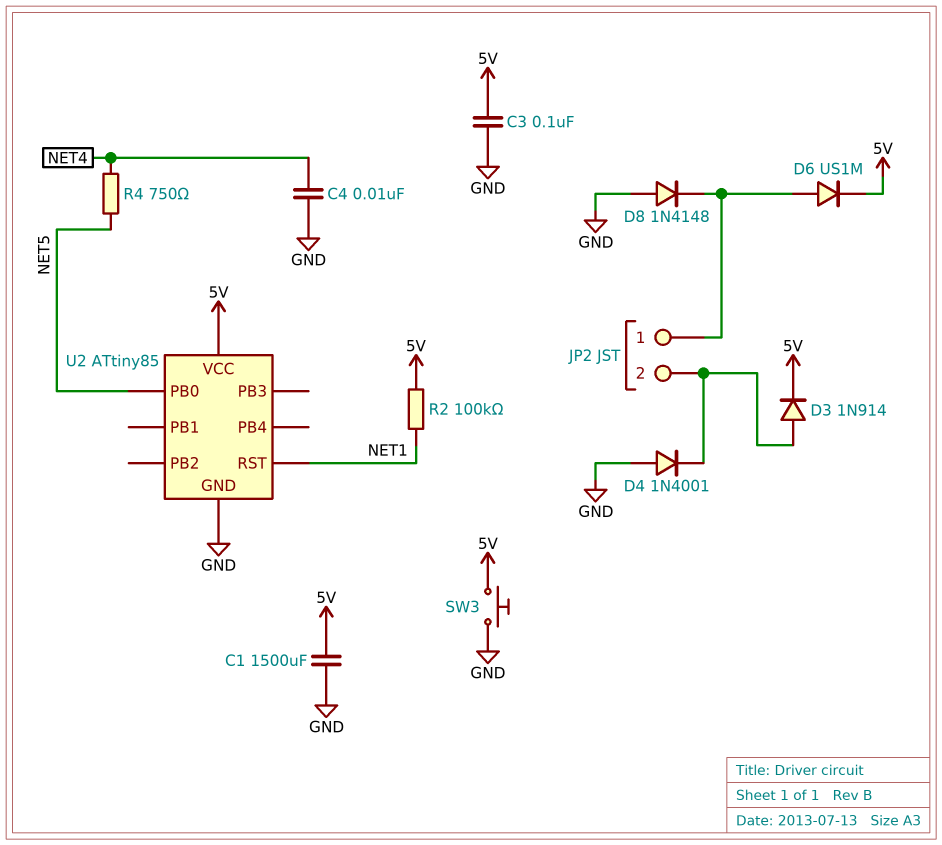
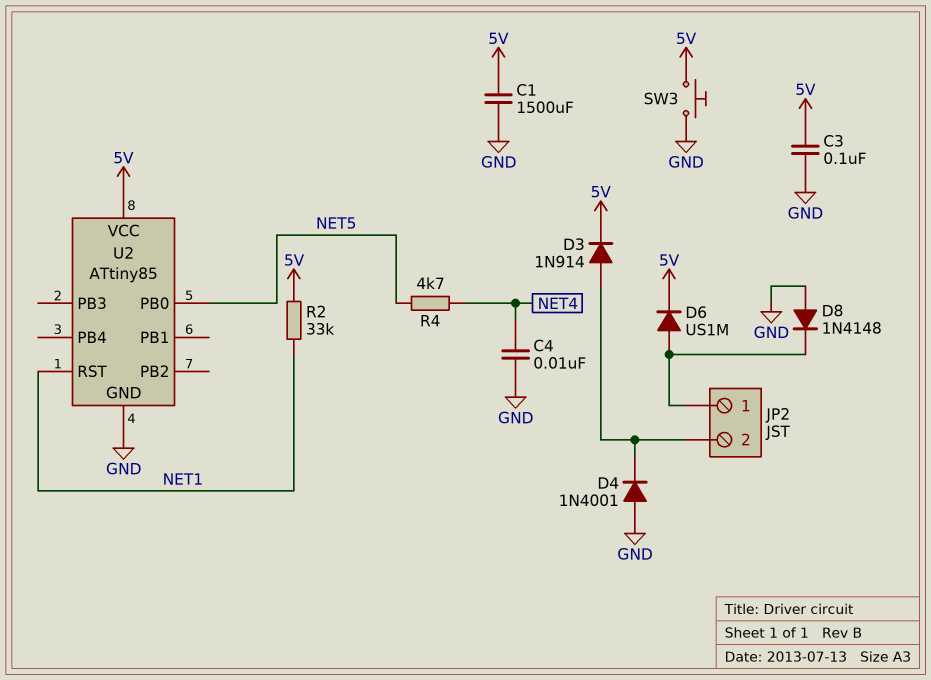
R2: 100k (5V, NET1) -> 33k (5V, NET1)
R4: 750 (NET4, NET5) -> 4.7k (NET4, NET5)

